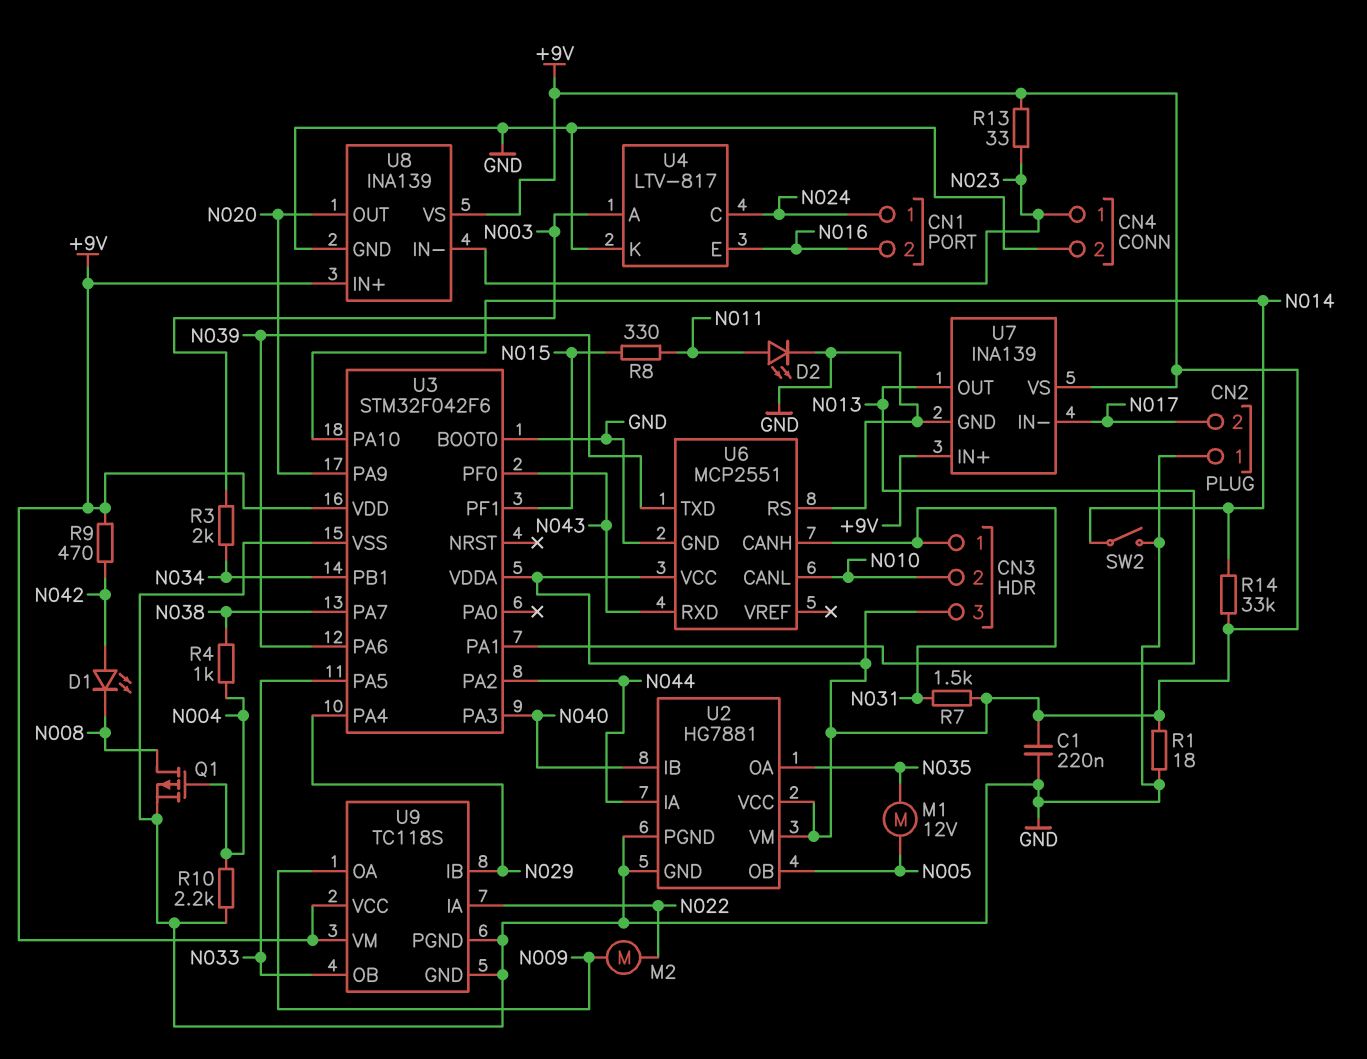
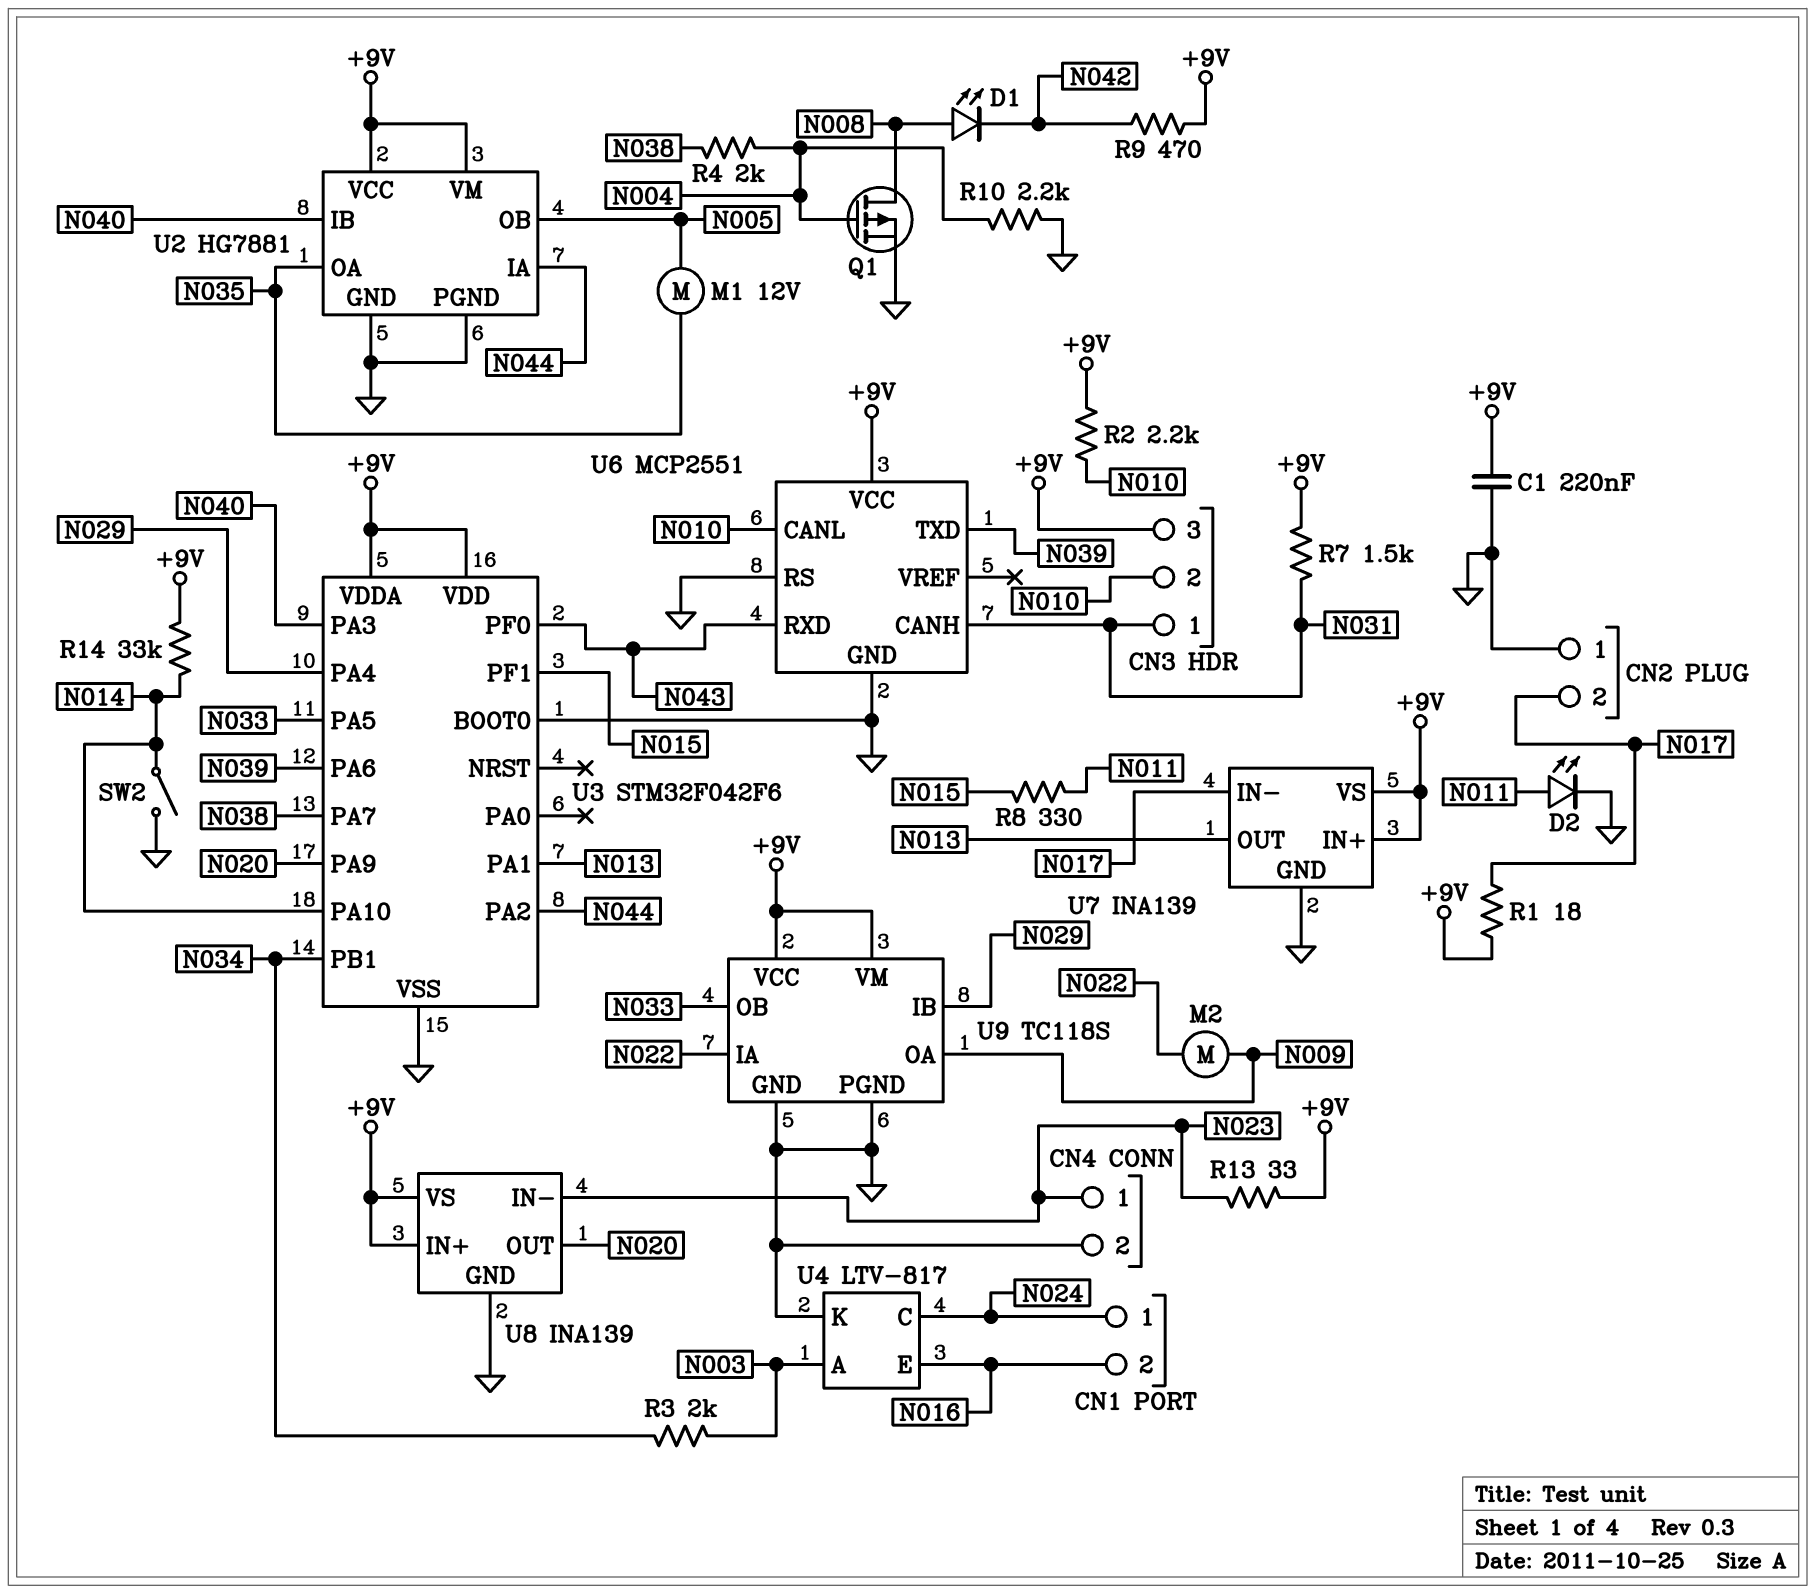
D1: LED (A N042, K N008) -> LED (A N008, K N042)
R1: 18 (+9V, GND) -> 18 (+9V, N017)
R2: none -> 2.2k (+9V, N010)
R4: 1k (N004, N038) -> 2k (N004, N038)

